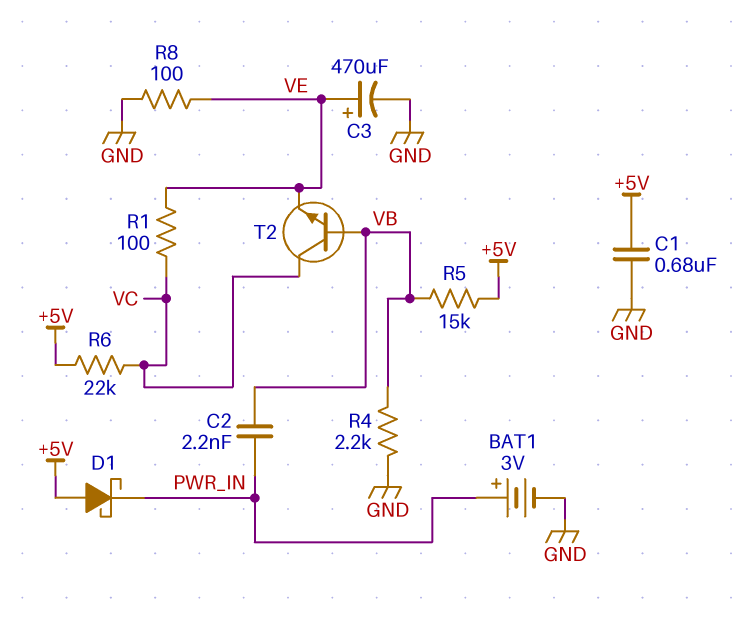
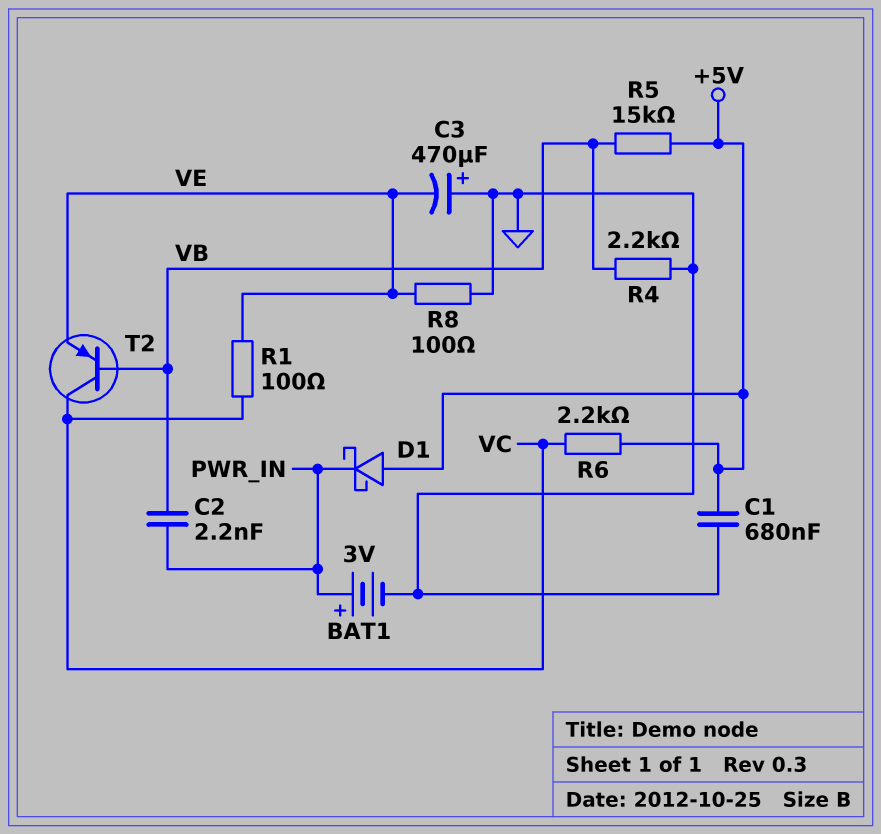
C3: 470uF (plus VE, minus GND) -> 470uF (plus GND, minus VE)
R6: 22k (+5V, VC) -> 2.2k (+5V, VC)
T2: NPN (B VB, C VC, E VE) -> PNP (B VB, C VC, E VE)

